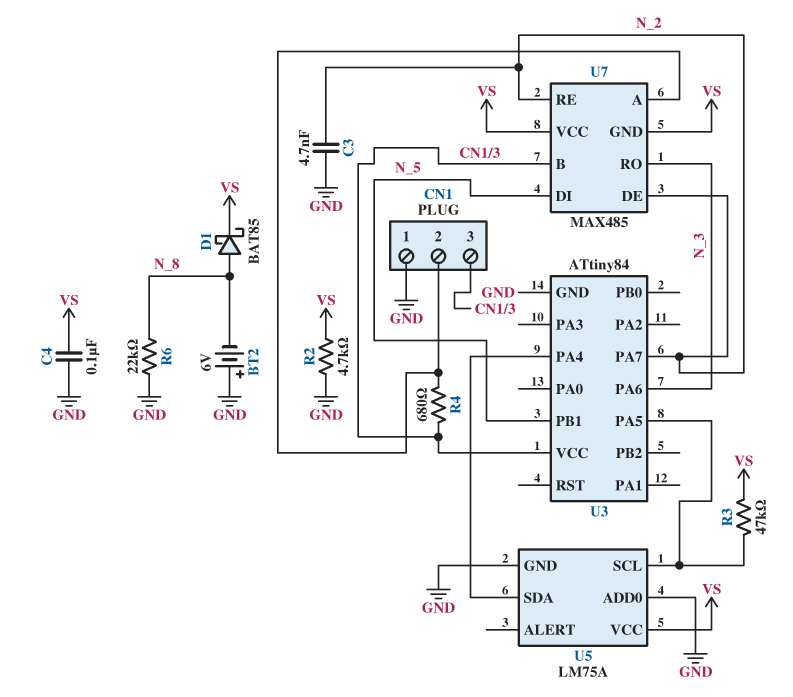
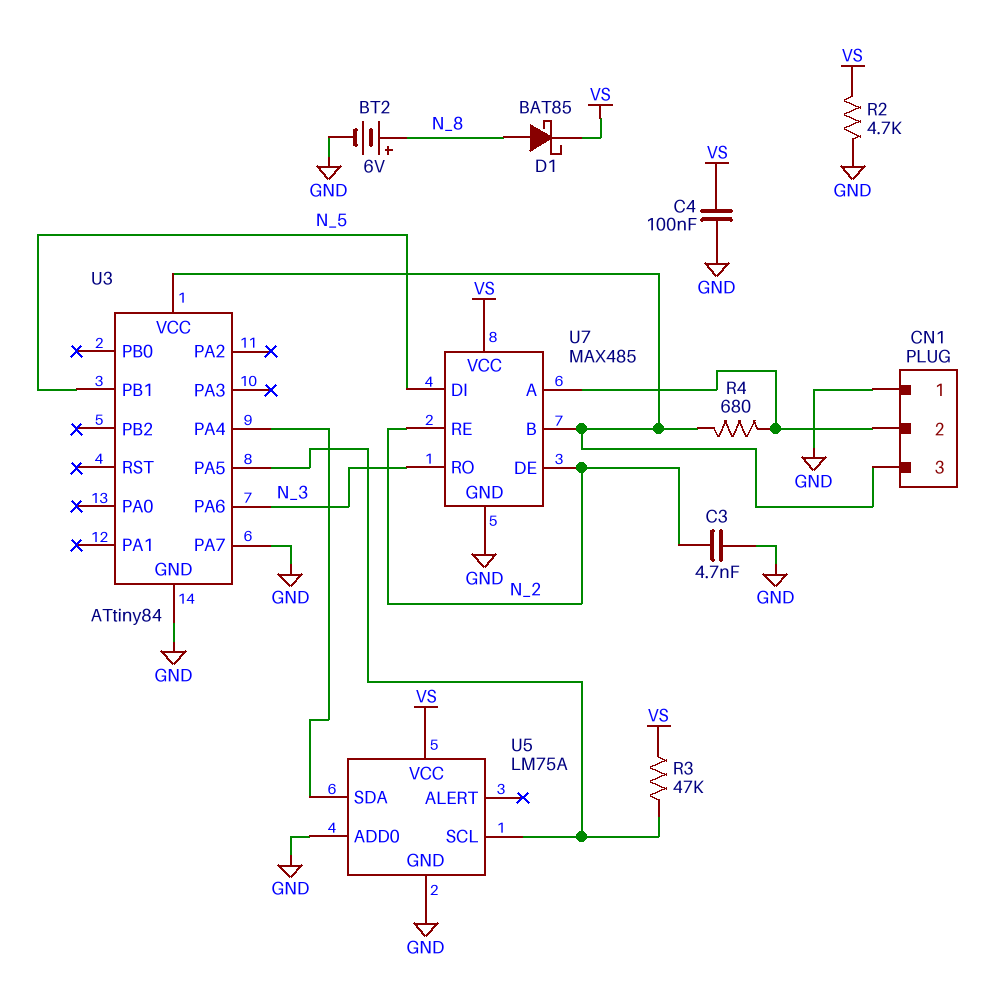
BT2: 6V (plus GND, minus N_8) -> 6V (plus N_8, minus GND)
R6: 22k (GND, N_8) -> none
U3 pin PA7: N_2 -> GND
U7 pin GND: VS -> GND

